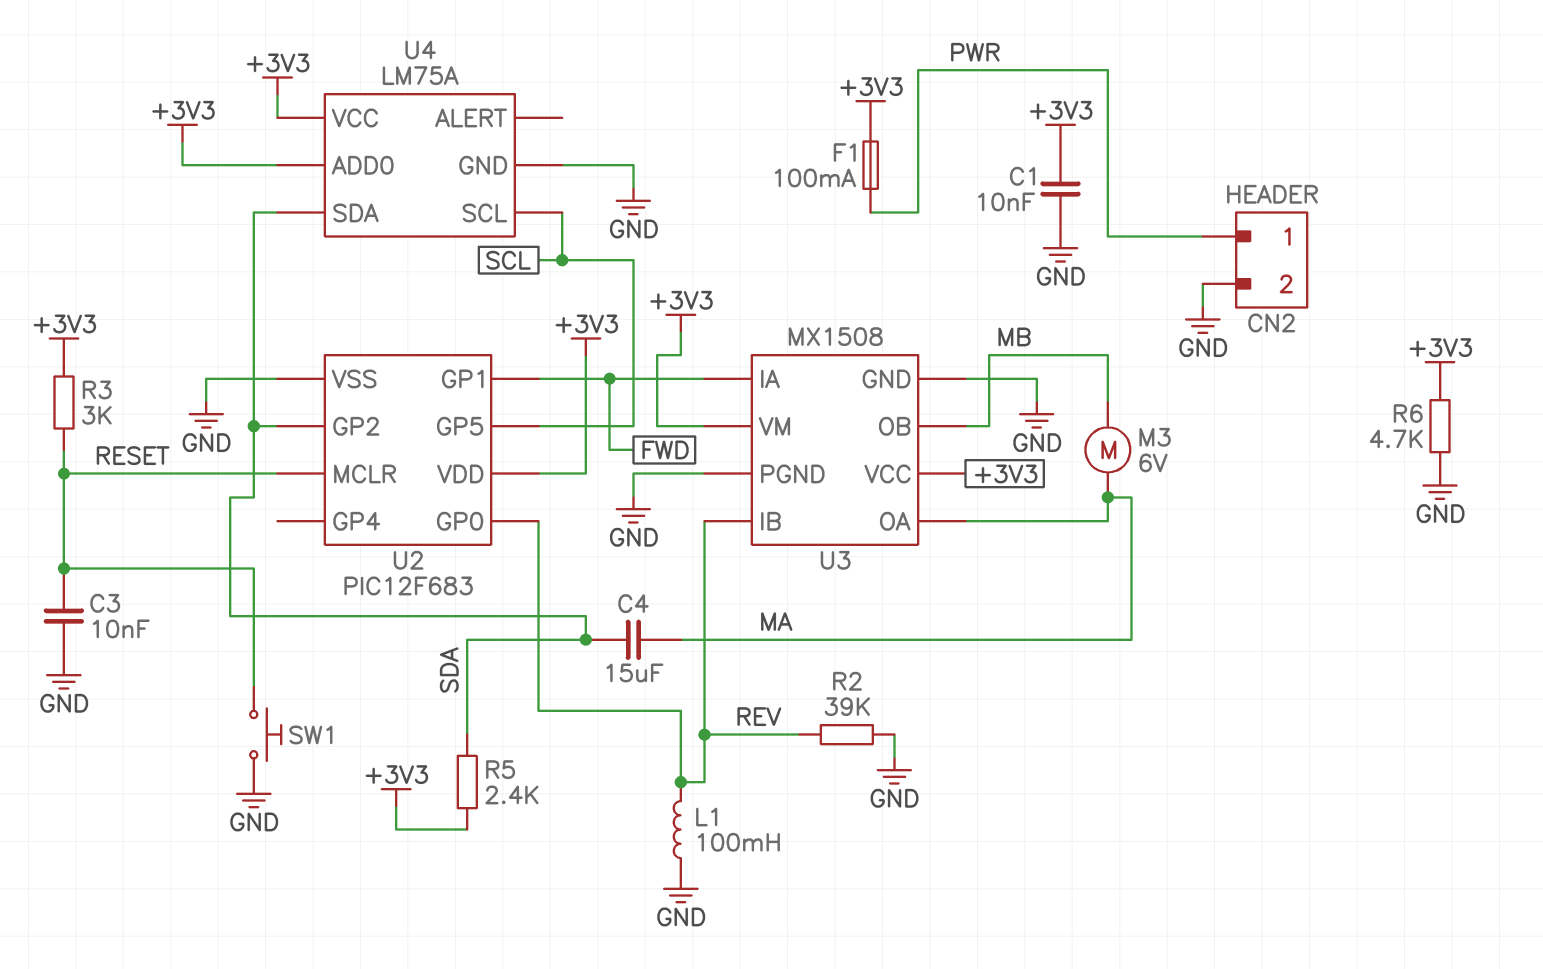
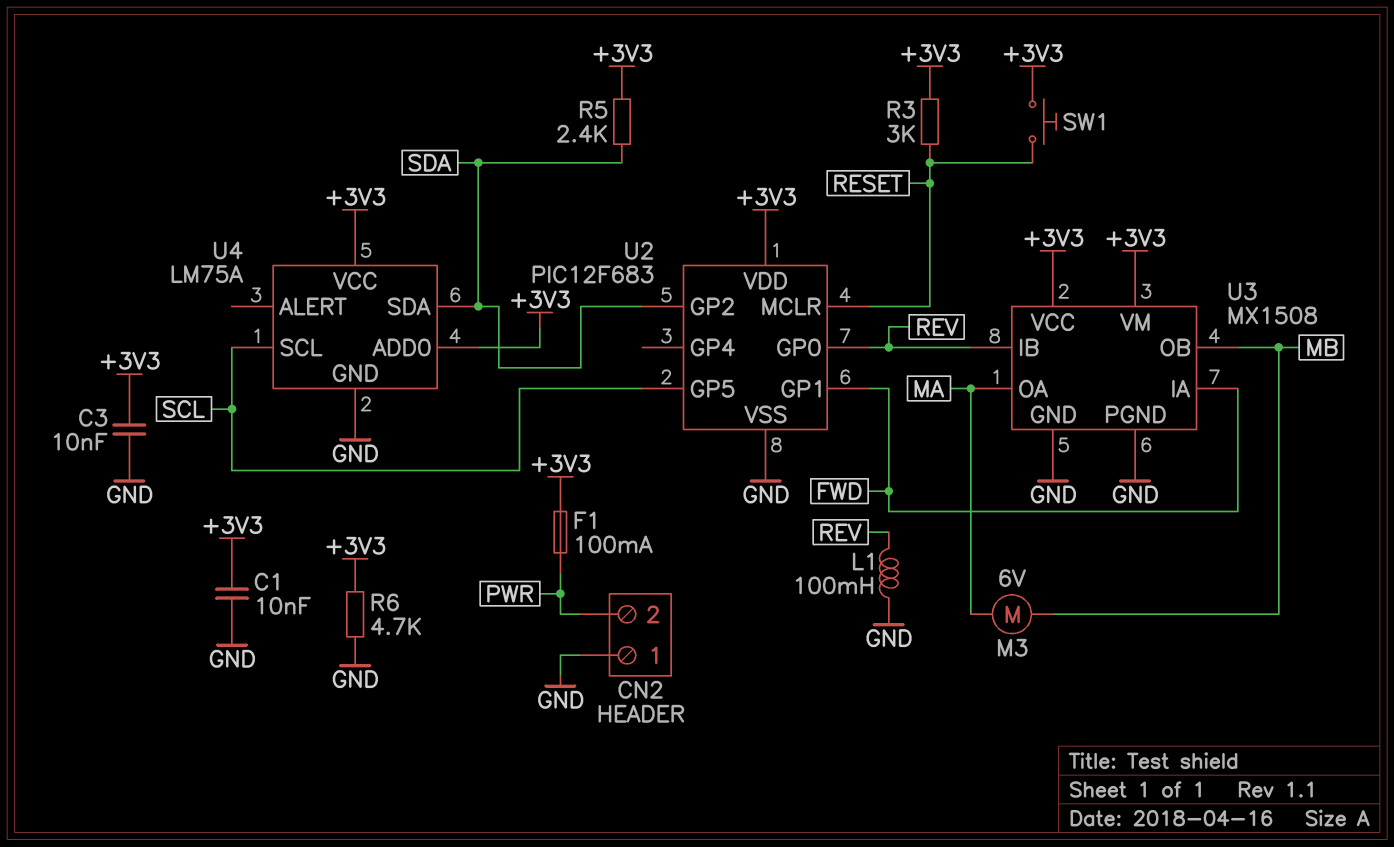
C3: 10nF (GND, RESET) -> 10nF (+3V3, GND)
C4: 15uF (MA, SDA) -> none
CN2 pin 1: PWR -> GND
CN2 pin 2: GND -> PWR
R2: 39k (GND, REV) -> none
SW1: button (GND, RESET) -> button (+3V3, RESET)

